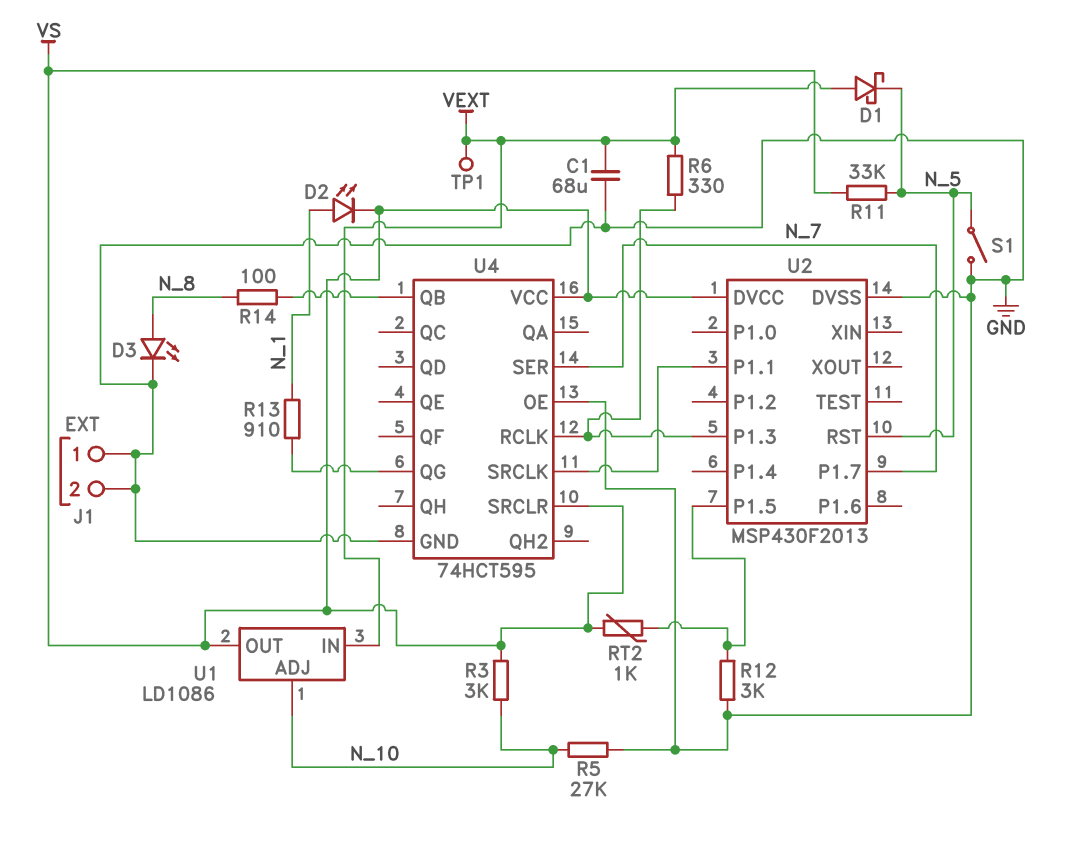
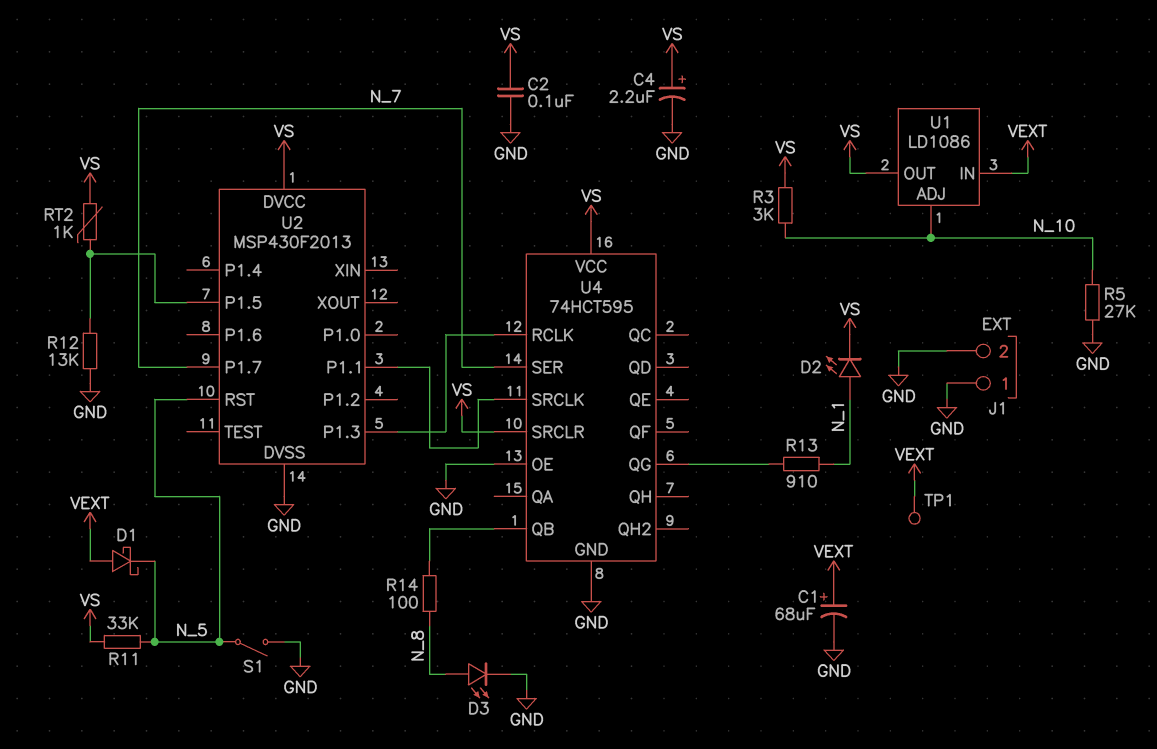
C1: 68uF (GND, VEXT) -> 68uF (plus VEXT, minus GND)
C2: none -> 100nF (GND, VS)
C4: none -> 2.2uF (plus VS, minus GND)
R6: 330 (U2/P1.3, VEXT) -> none
R12: 3k (GND, U2/P1.5) -> 13k (GND, U2/P1.5)

